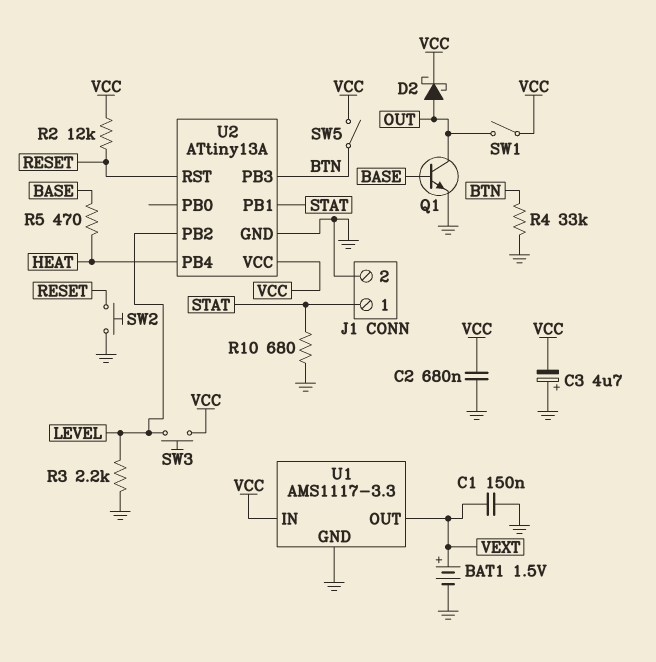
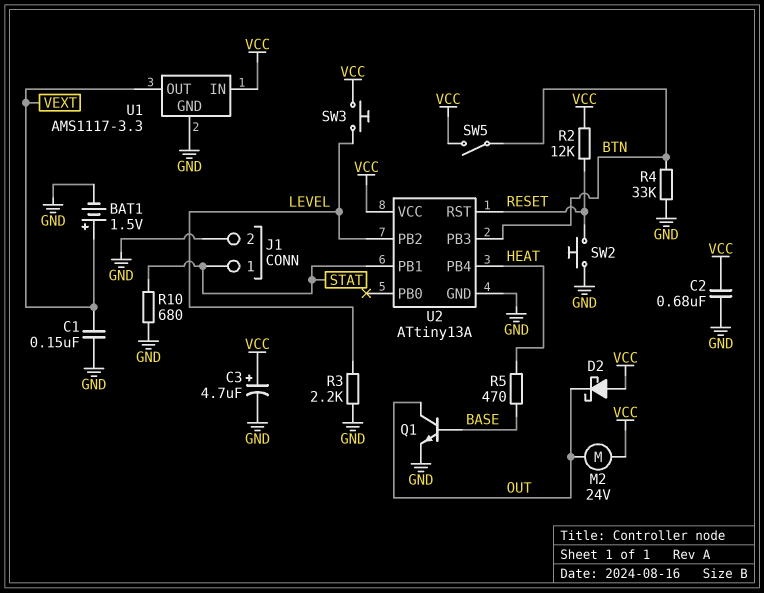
C3: 4.7uF (plus GND, minus VCC) -> 4.7uF (plus VCC, minus GND)
D2: schottky (A OUT, K VCC) -> schottky (A VCC, K OUT)
M2: none -> motor 24V (OUT, VCC)
SW1: switch (OUT, VCC) -> none

